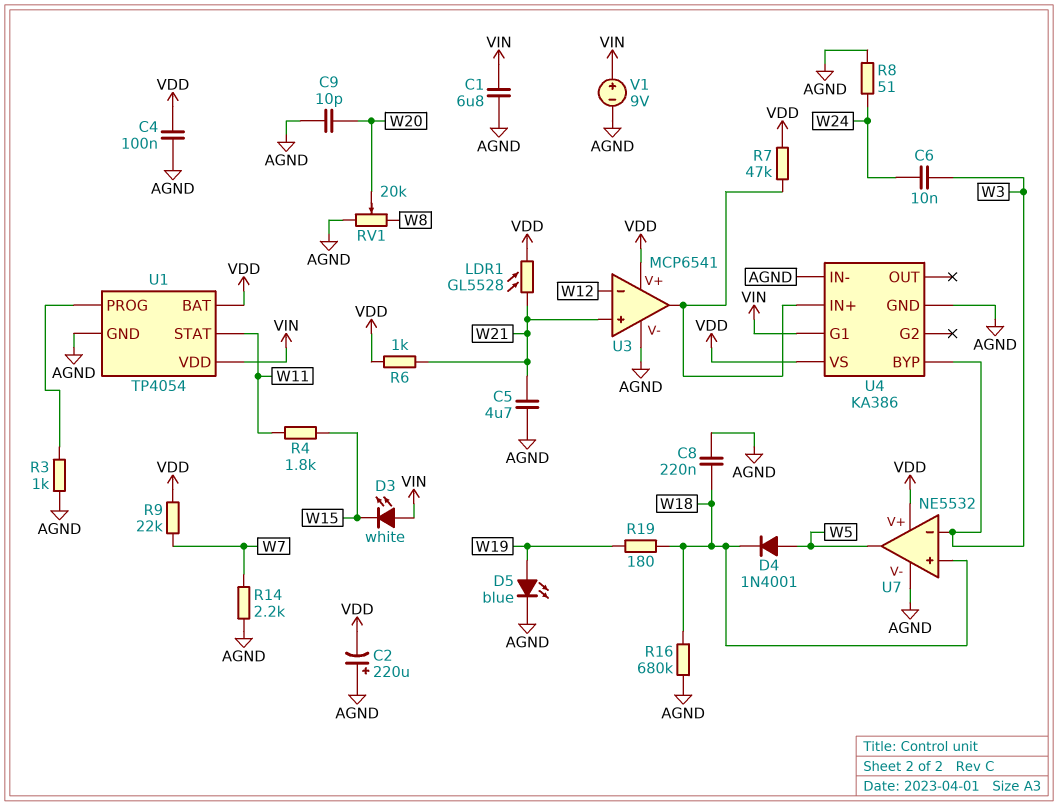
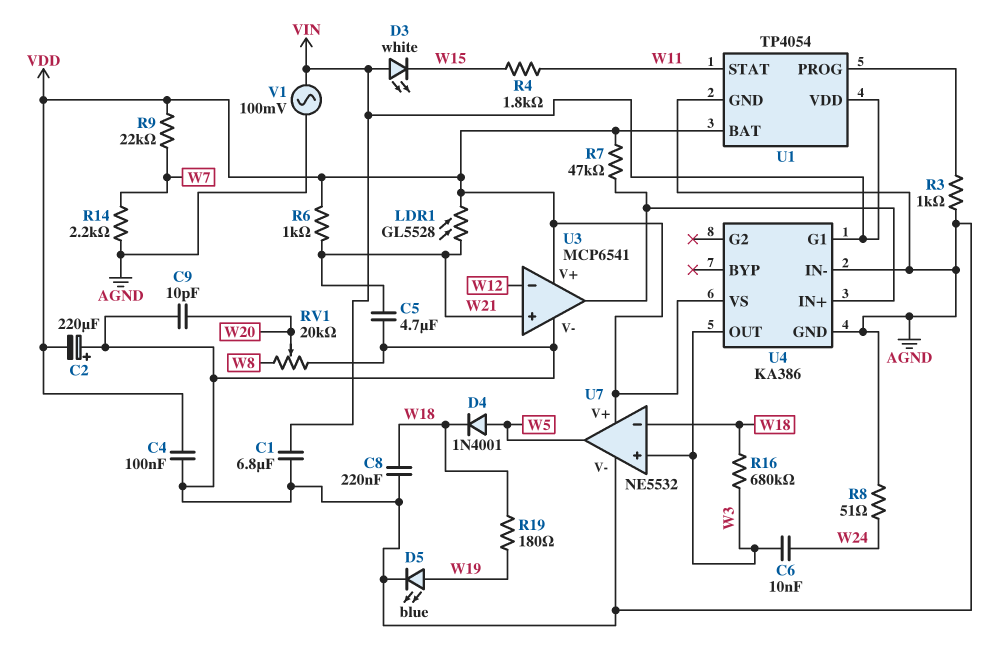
R16: 680k (AGND, W18) -> 680k (W3, W18)
U4 pin BYP: W3 -> none
U4 pin OUT: none -> W3
U7 pin in+: W18 -> W3
U7 pin in-: W3 -> W18
V1: 9V (plus VIN, minus AGND) -> AC 100mV (AGND, VIN)

